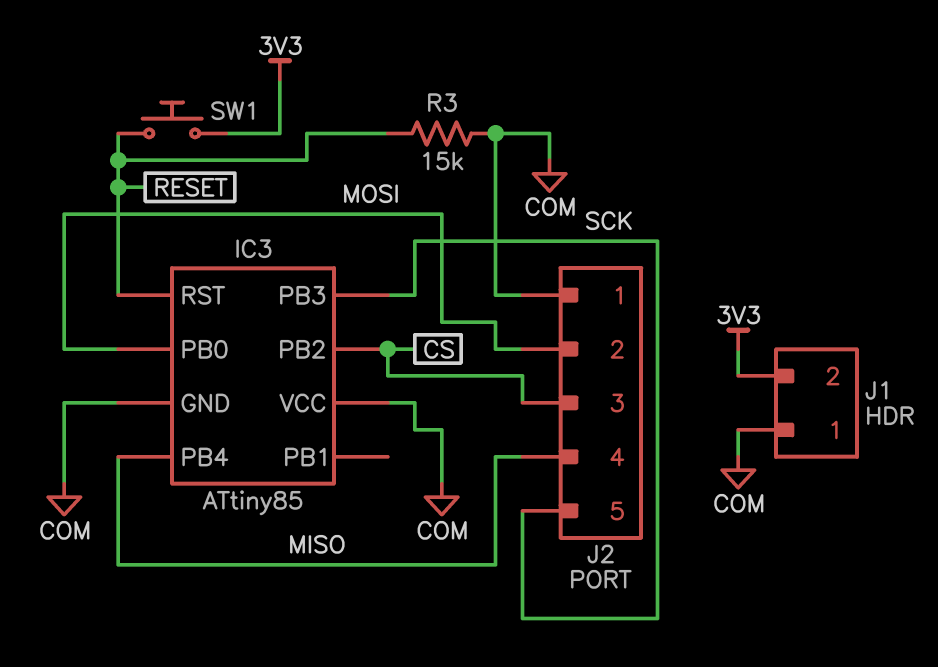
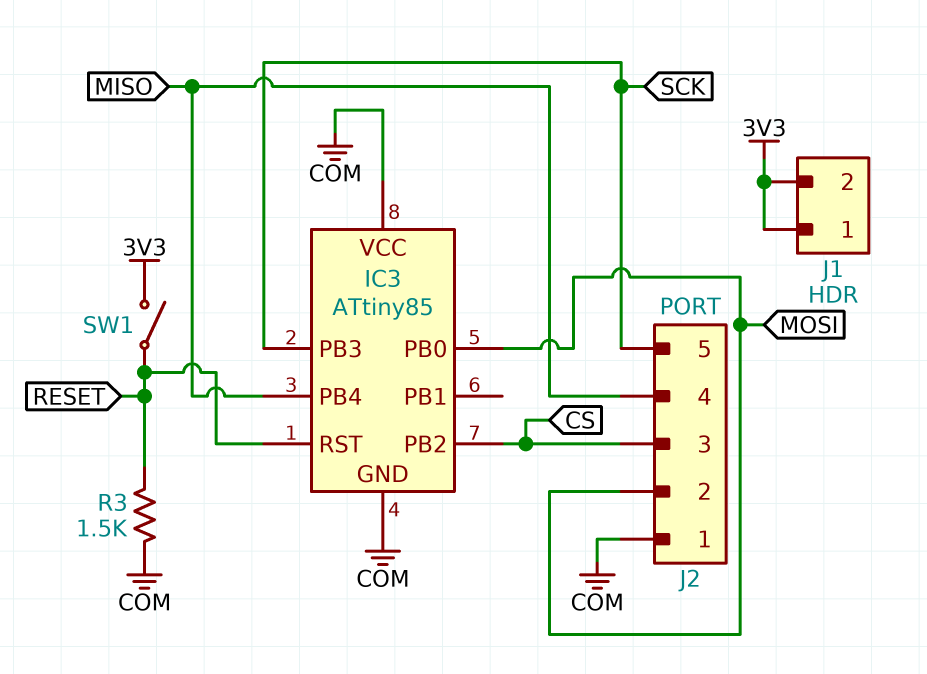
J1 pin 1: COM -> 3V3
R3: 15k (COM, RESET) -> 1.5k (COM, RESET)
SW1: button (3V3, RESET) -> switch (3V3, RESET)

